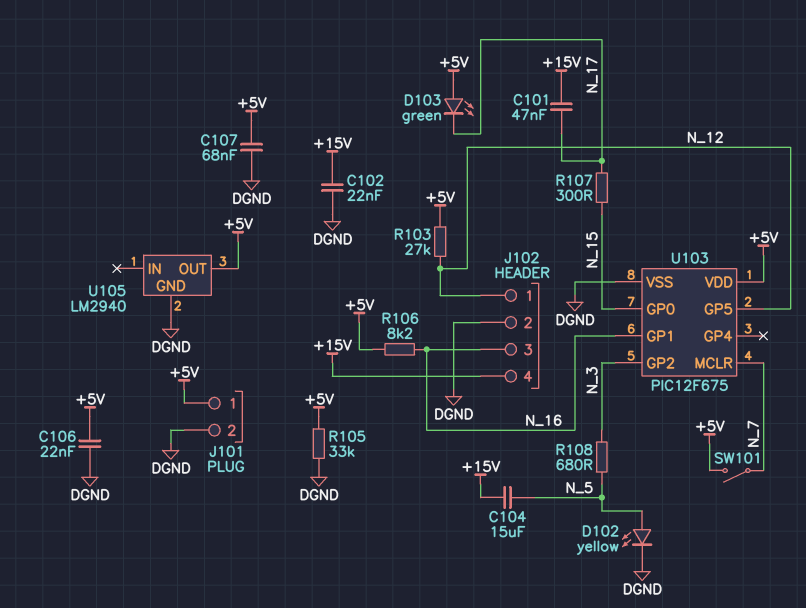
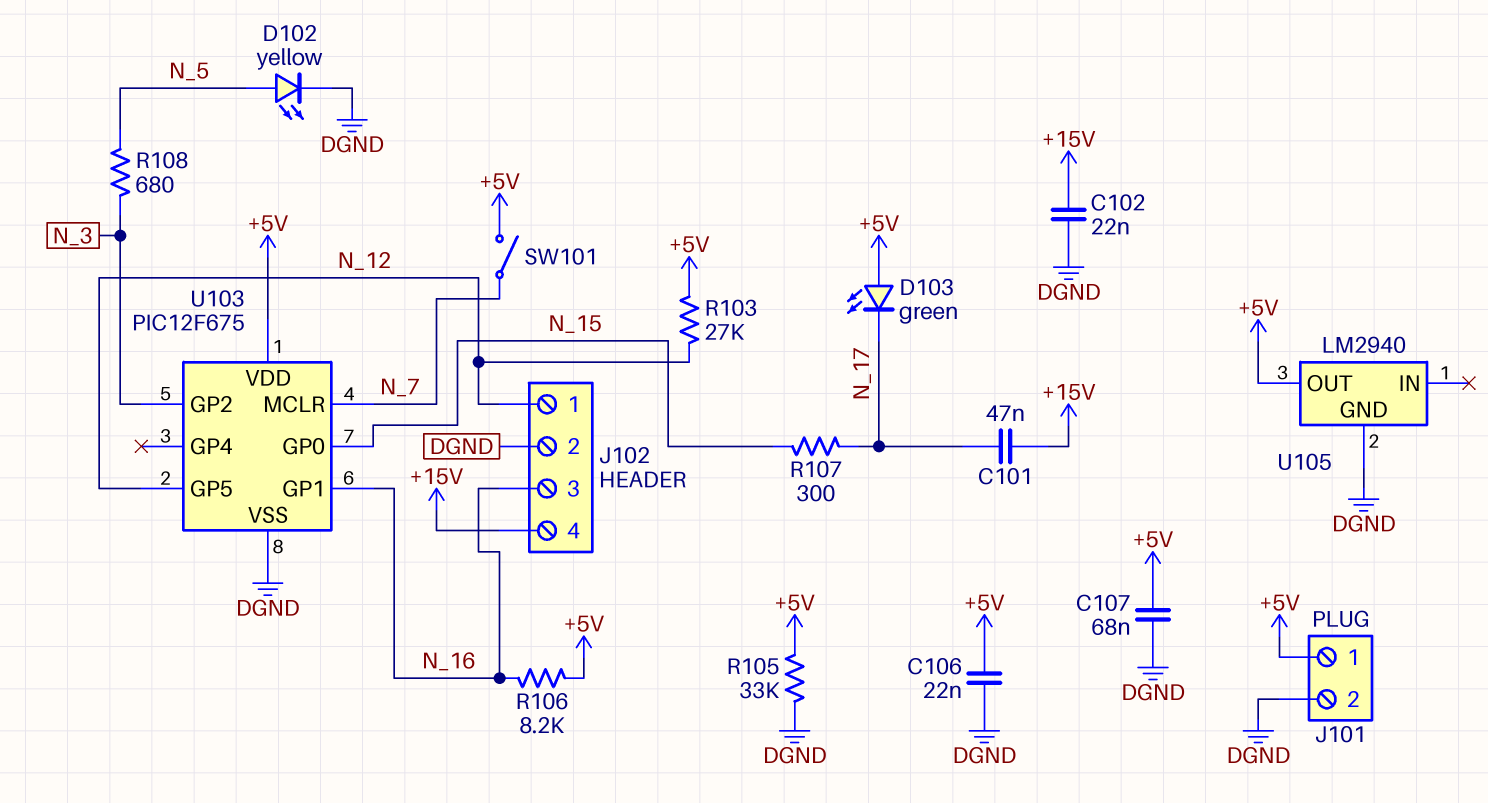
C104: 15uF (+15V, N_5) -> none

